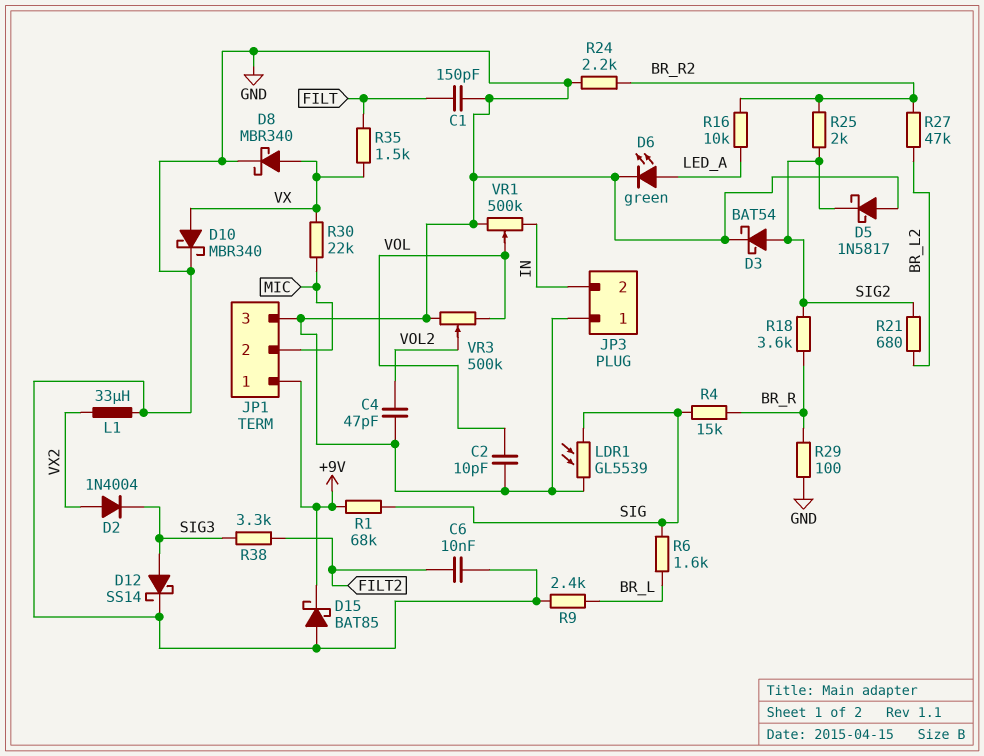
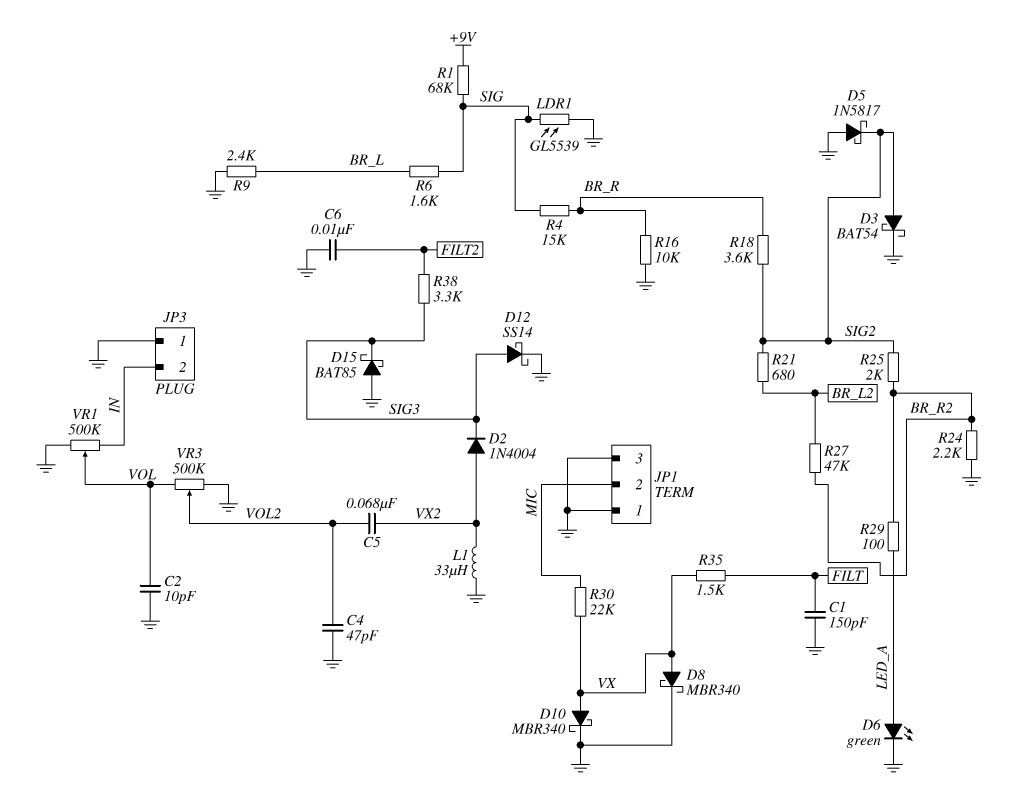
C5: none -> 68nF (VOL2, VX2)
D15: schottky BAT85 (A GND, K +9V) -> schottky BAT85 (A GND, K SIG3)
JP1 pin 1: +9V -> GND
R16: 10k (BR_R2, LED_A) -> 10k (BR_R, GND)
R29: 100 (BR_R, GND) -> 100 (BR_R2, LED_A)

